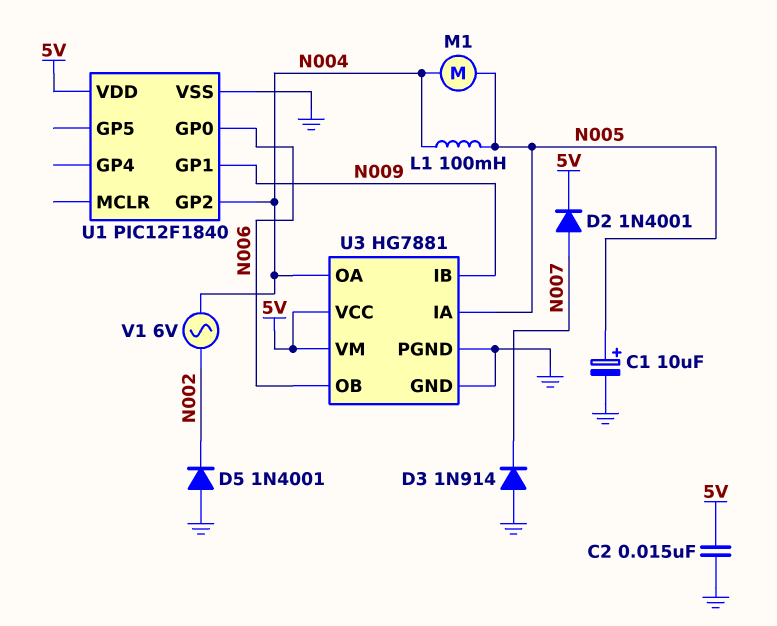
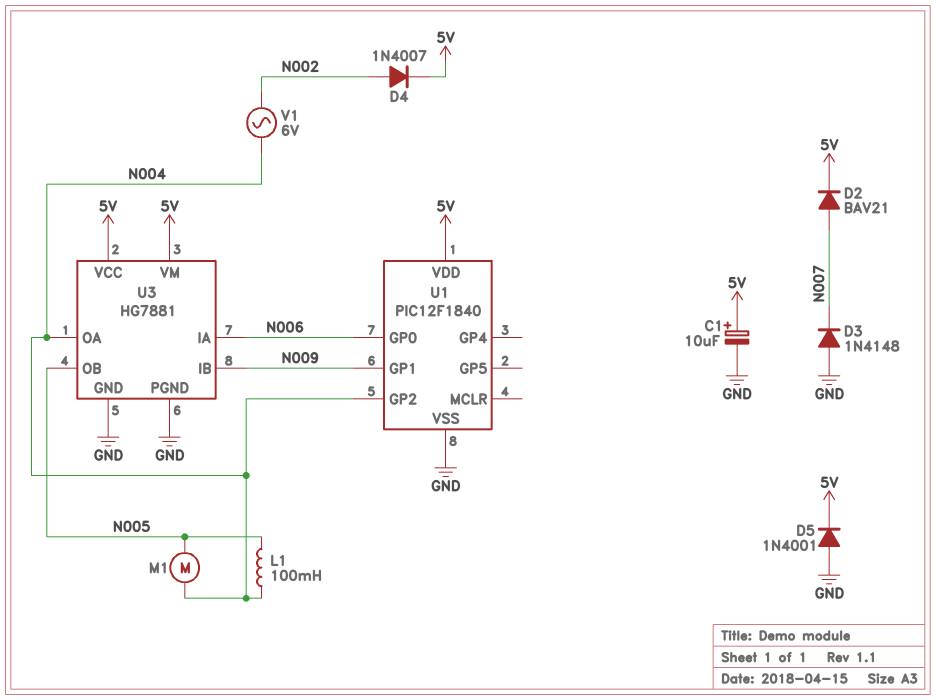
C1: 10uF (plus N005, minus GND) -> 10uF (plus 5V, minus GND)
C2: 15nF (5V, GND) -> none
D2: diode 1N4001 (A N007, K 5V) -> diode BAV21 (A N007, K 5V)
D3: diode 1N914 (A GND, K N007) -> diode 1N4148 (A GND, K N007)
D4: none -> diode 1N4007 (A N002, K 5V)
D5: diode 1N4001 (A GND, K N002) -> diode 1N4001 (A GND, K 5V)
U3 pin IA: N005 -> N006
U3 pin OB: N006 -> N005

